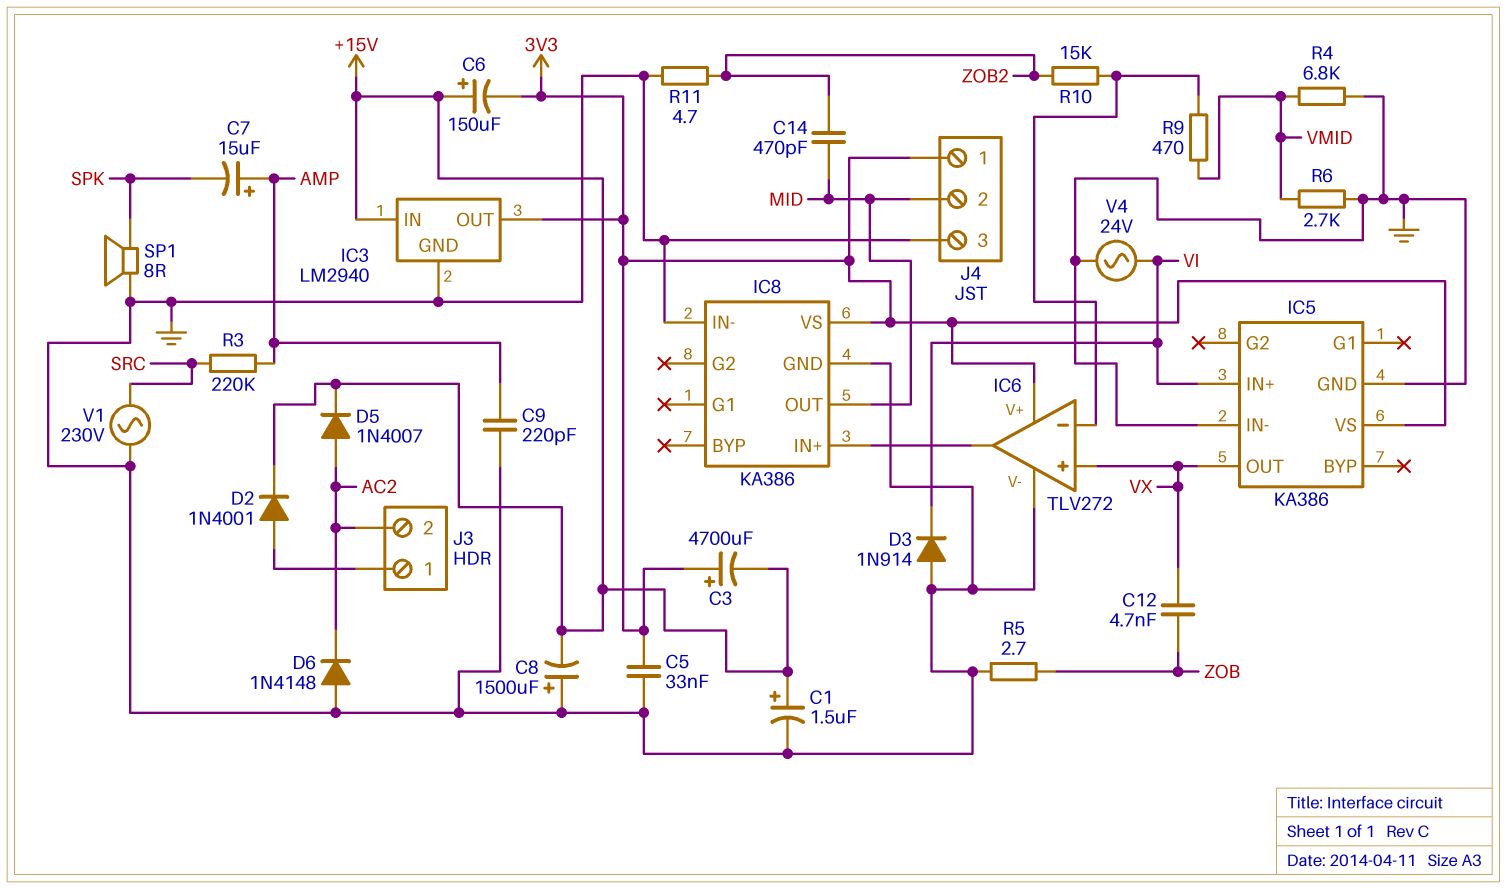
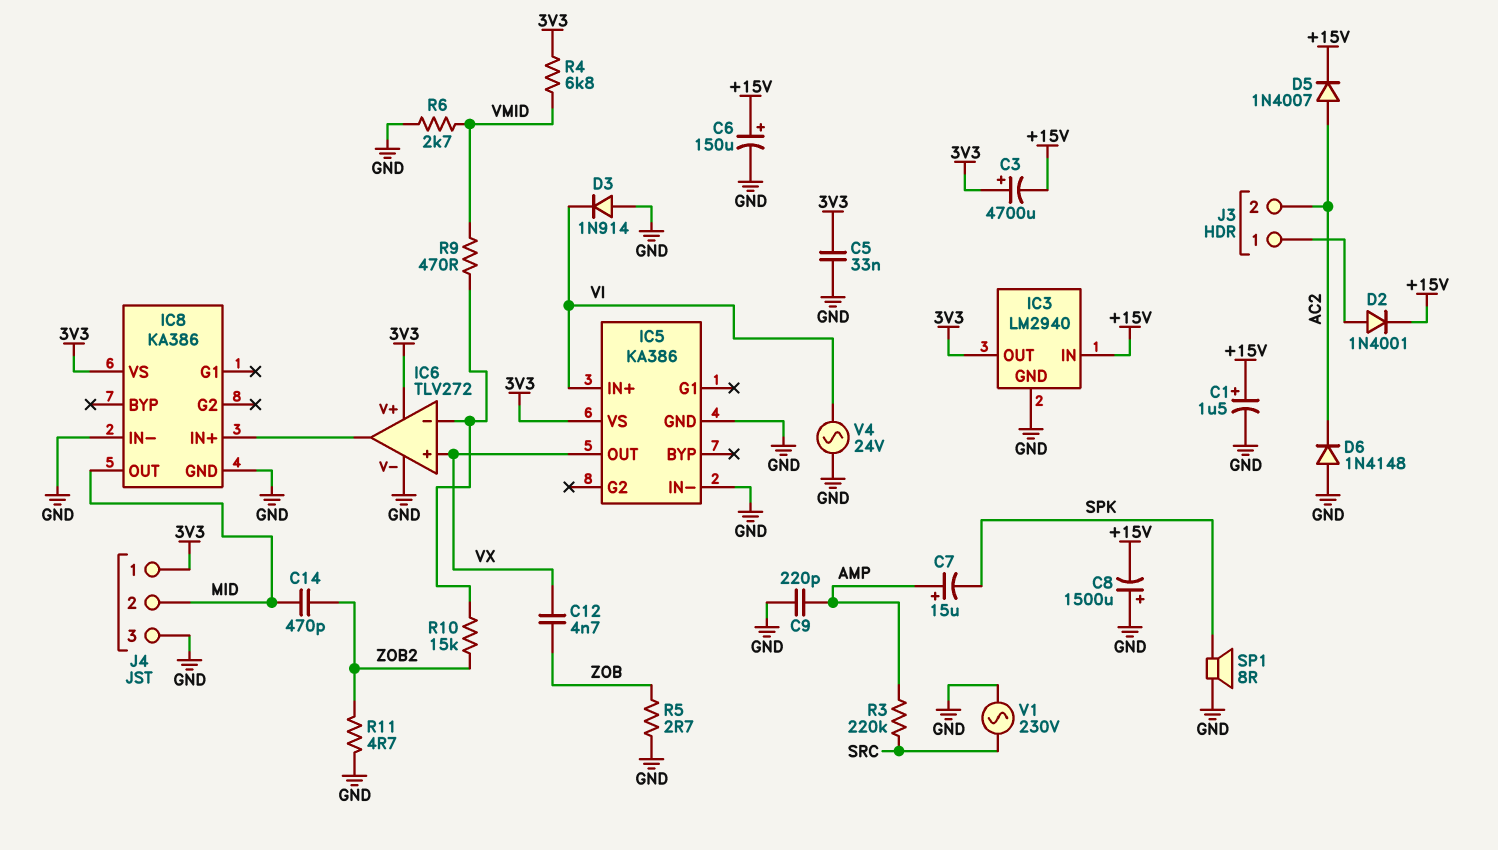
C6: 150uF (plus +15V, minus 3V3) -> 150uF (plus +15V, minus GND)
R4: 6.8k (GND, VMID) -> 6.8k (3V3, VMID)

